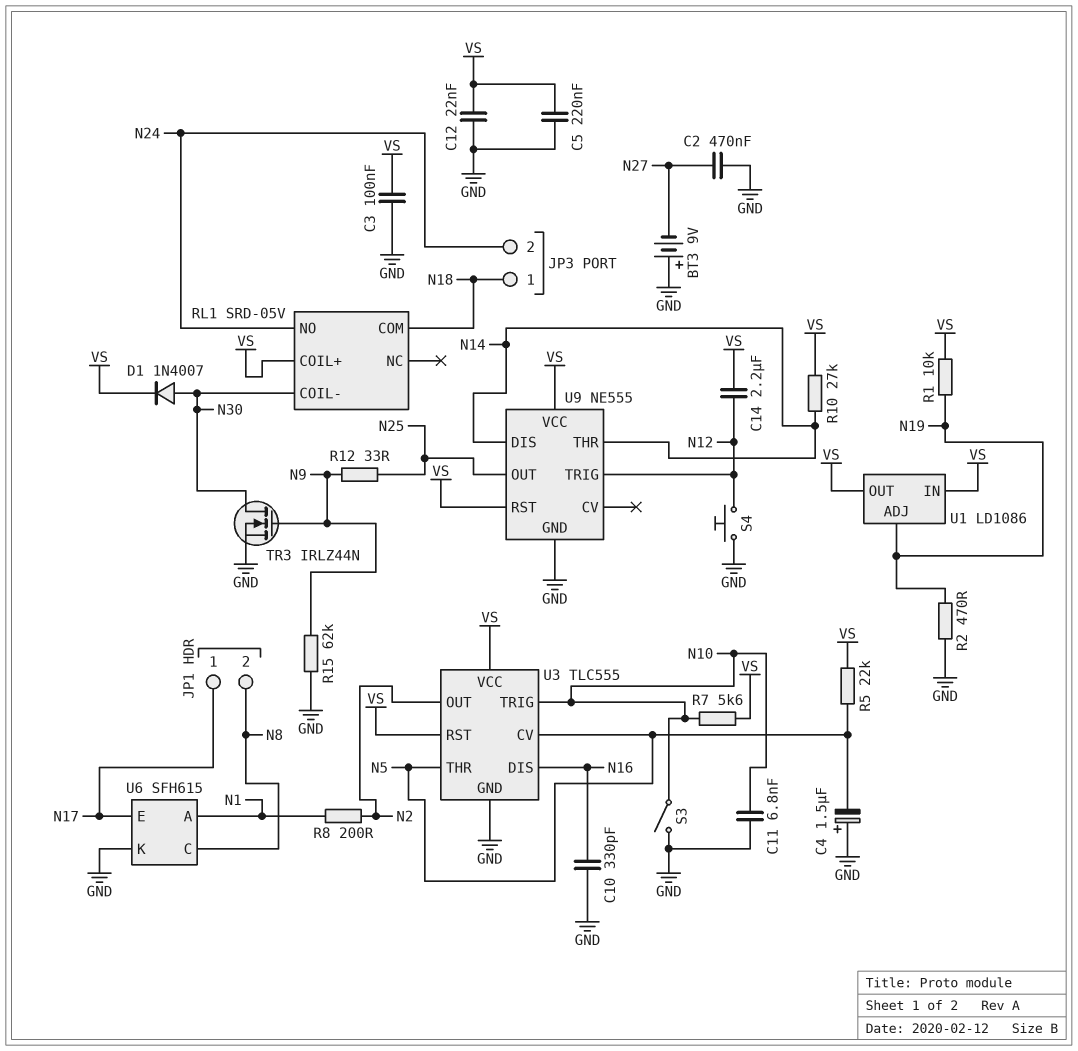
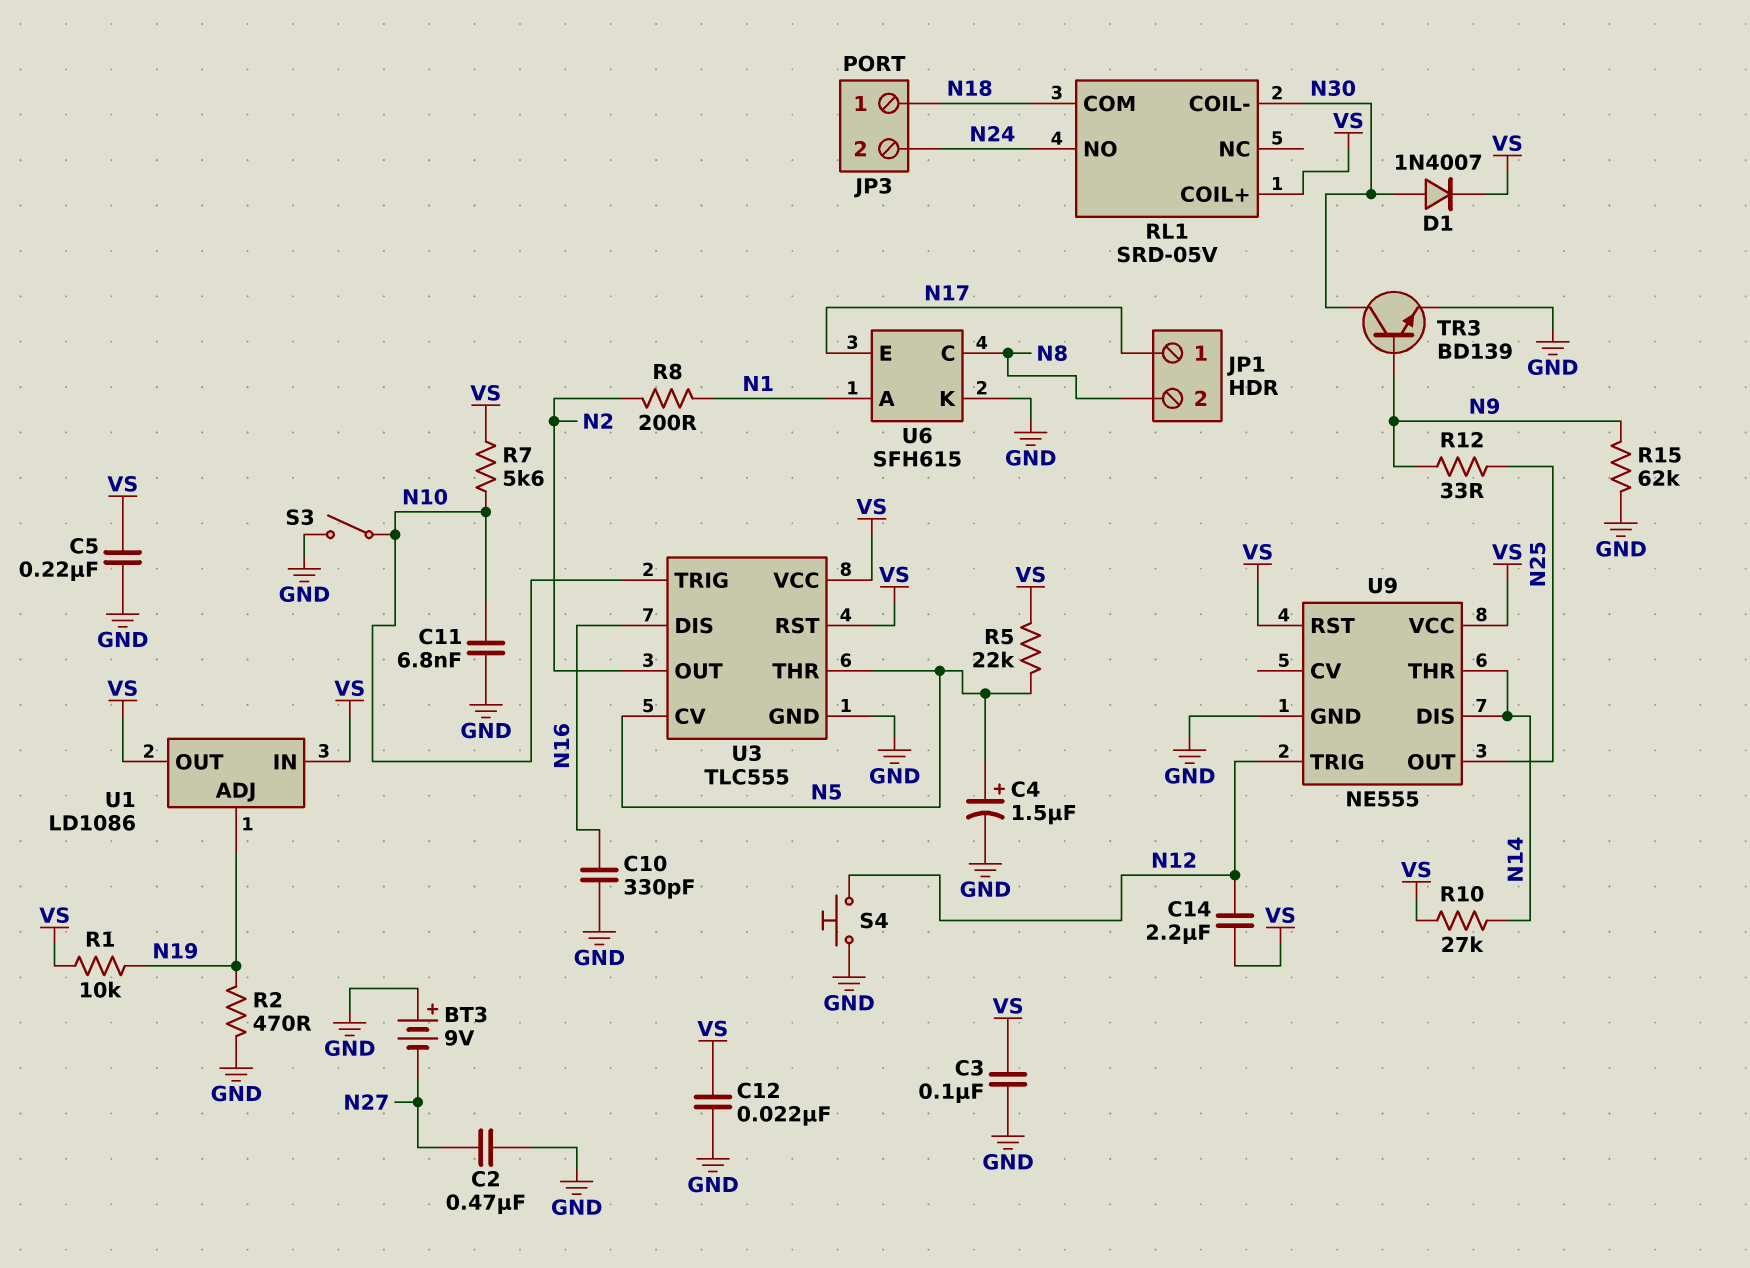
C4: 1.5uF (plus GND, minus N5) -> 1.5uF (plus N5, minus GND)
TR3: NMOS IRLZ44N (G N9, D N30, S GND) -> NPN BD139 (B N9, C N30, E GND)

